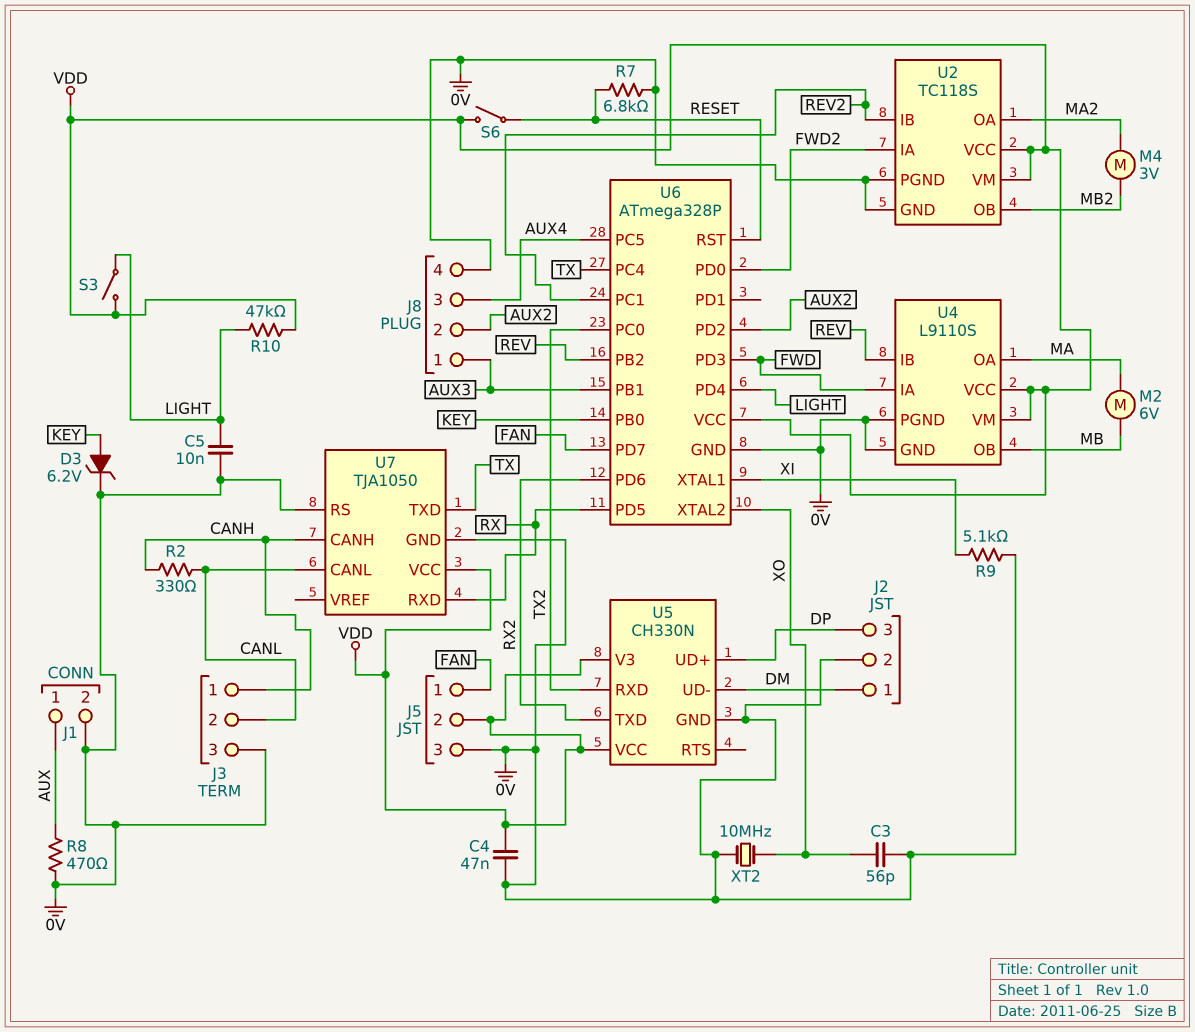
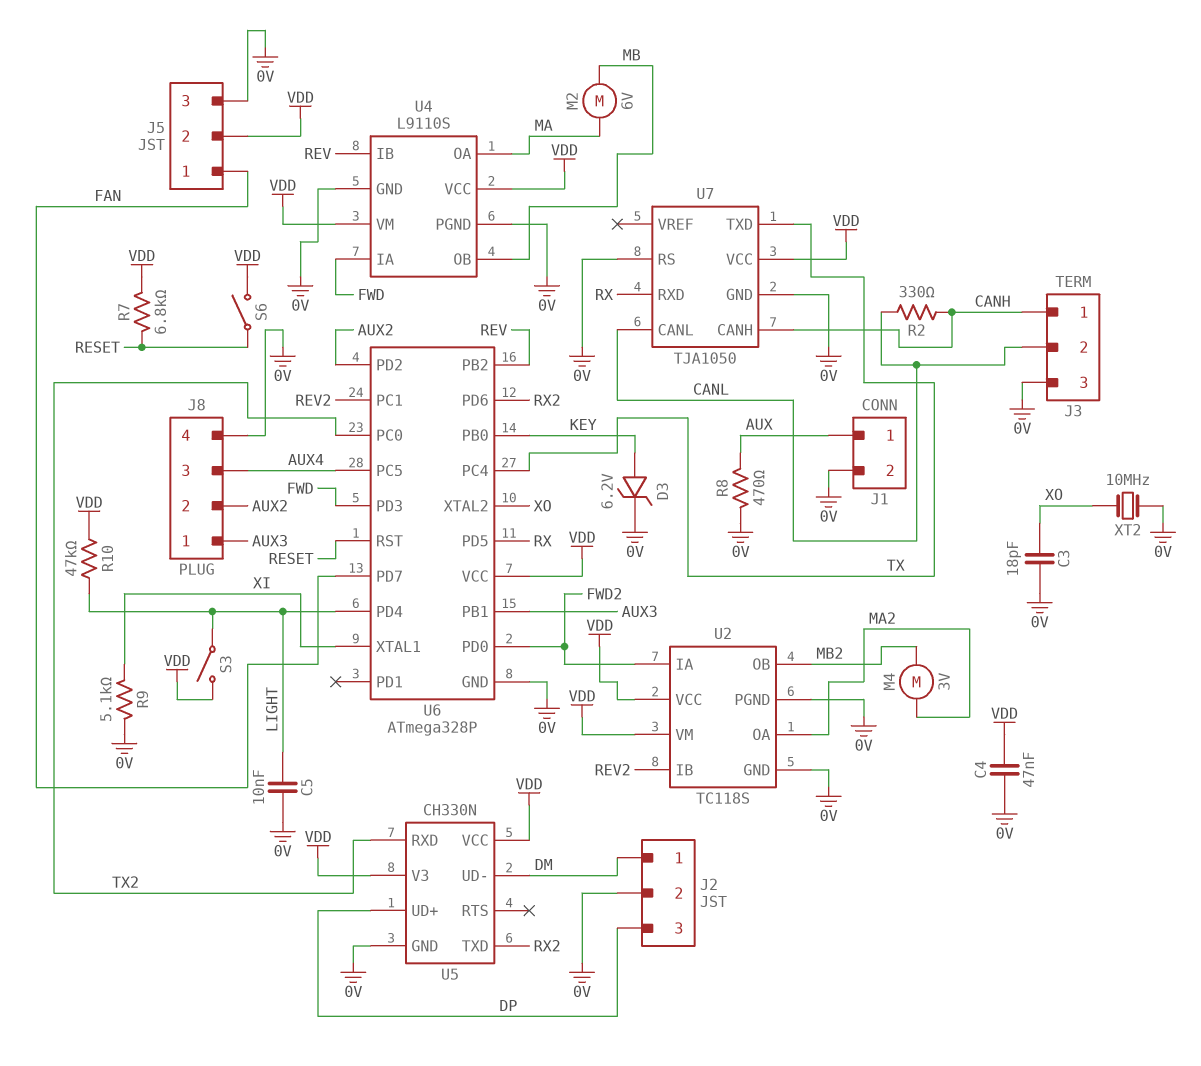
C3: 56pF (0V, XO) -> 18pF (0V, XO)
R7: 6.8k (0V, RESET) -> 6.8k (RESET, VDD)

